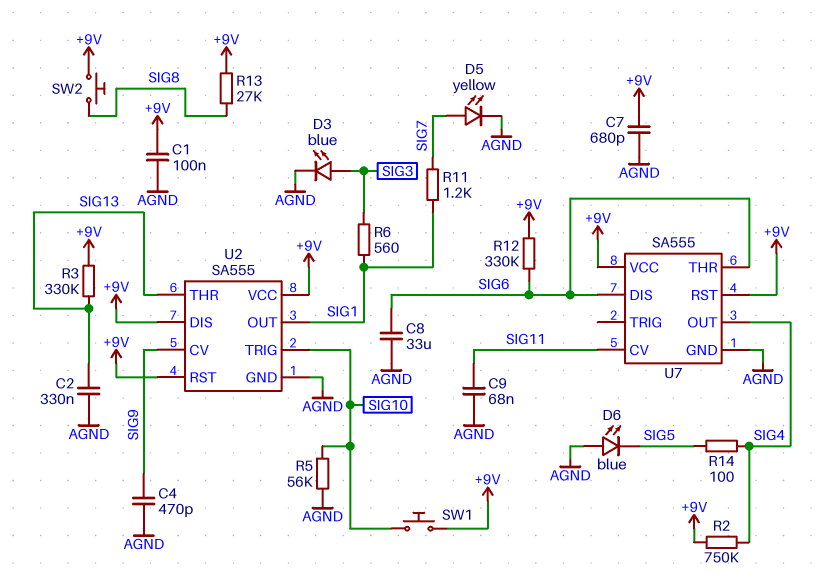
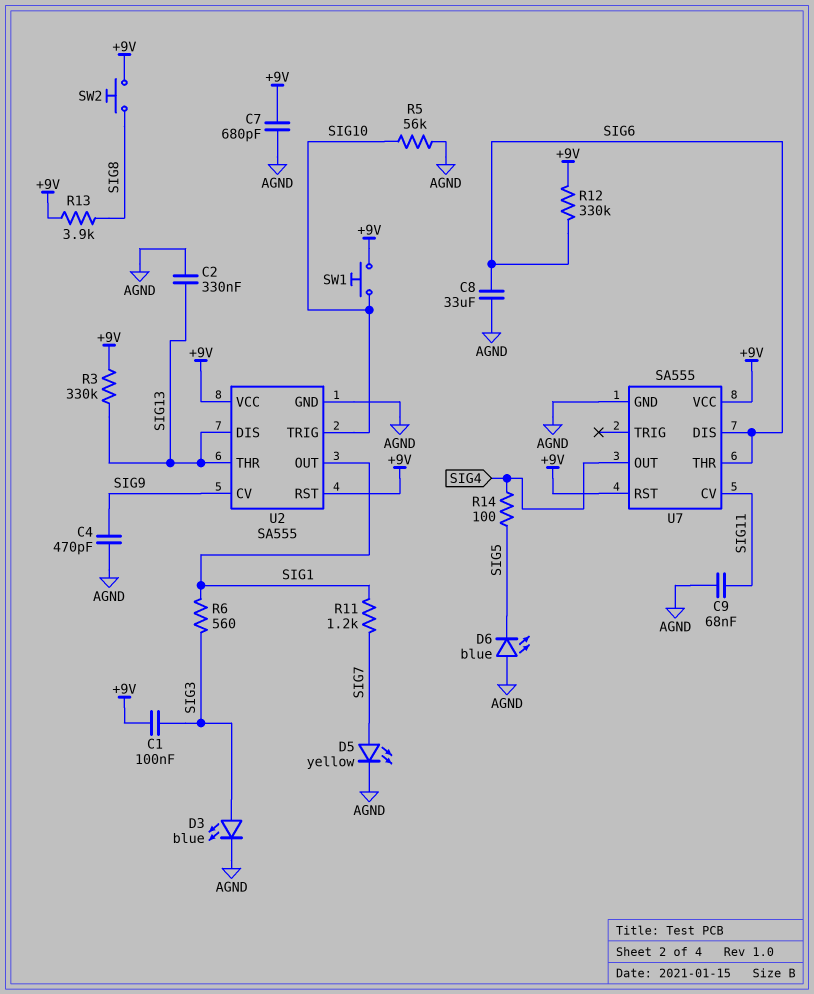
C1: 100nF (+9V, AGND) -> 100nF (+9V, SIG3)
R2: 750k (+9V, SIG4) -> none
R13: 27k (+9V, SIG8) -> 3.9k (+9V, SIG8)
U2 pin DIS: +9V -> SIG13

